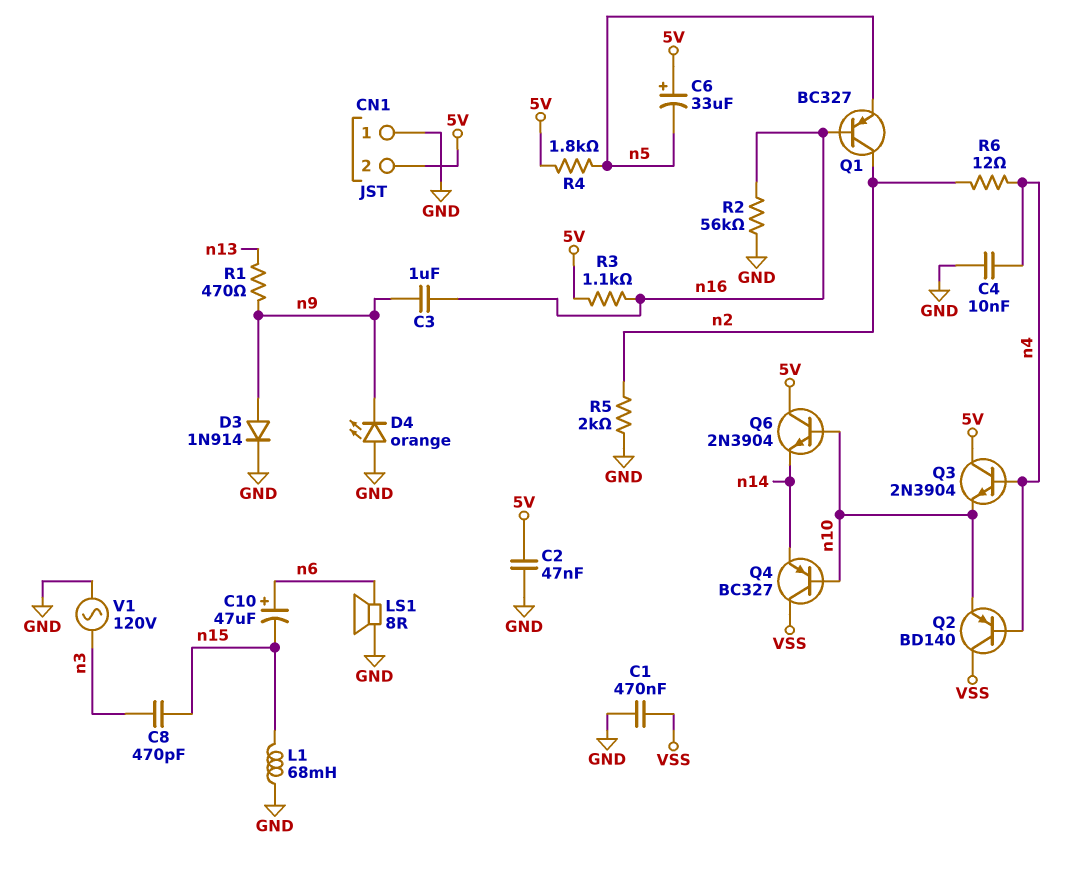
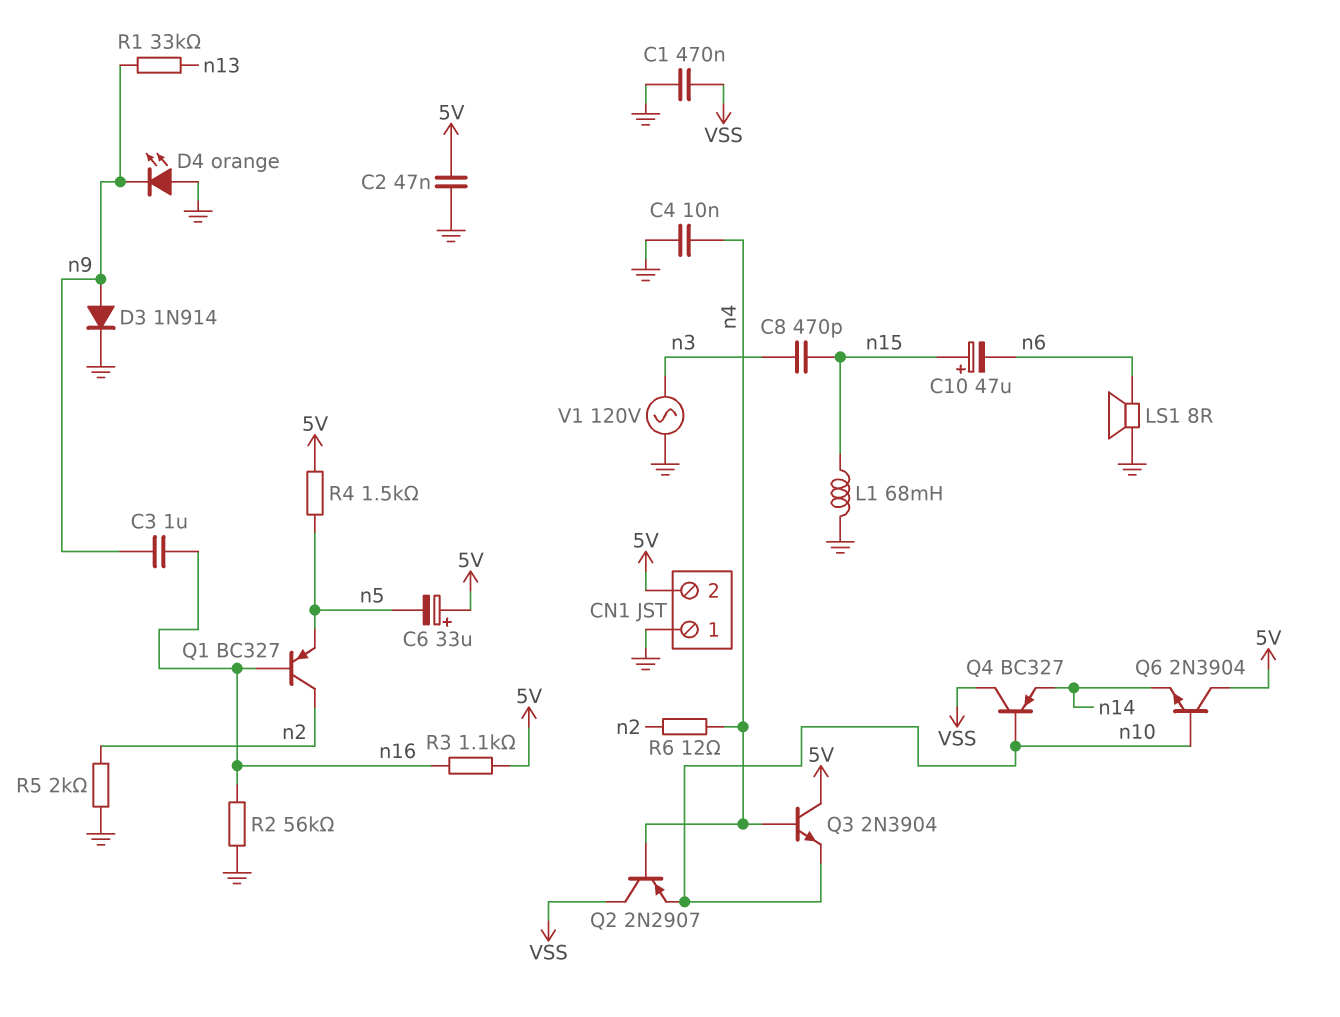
C10: 47uF (plus n6, minus n15) -> 47uF (plus n15, minus n6)
Q2: PNP BD140 (B n4, C VSS, E n10) -> PNP 2N2907 (B n4, C VSS, E n10)
R1: 470 (n9, n13) -> 33k (n9, n13)
R4: 1.8k (5V, n5) -> 1.5k (5V, n5)

